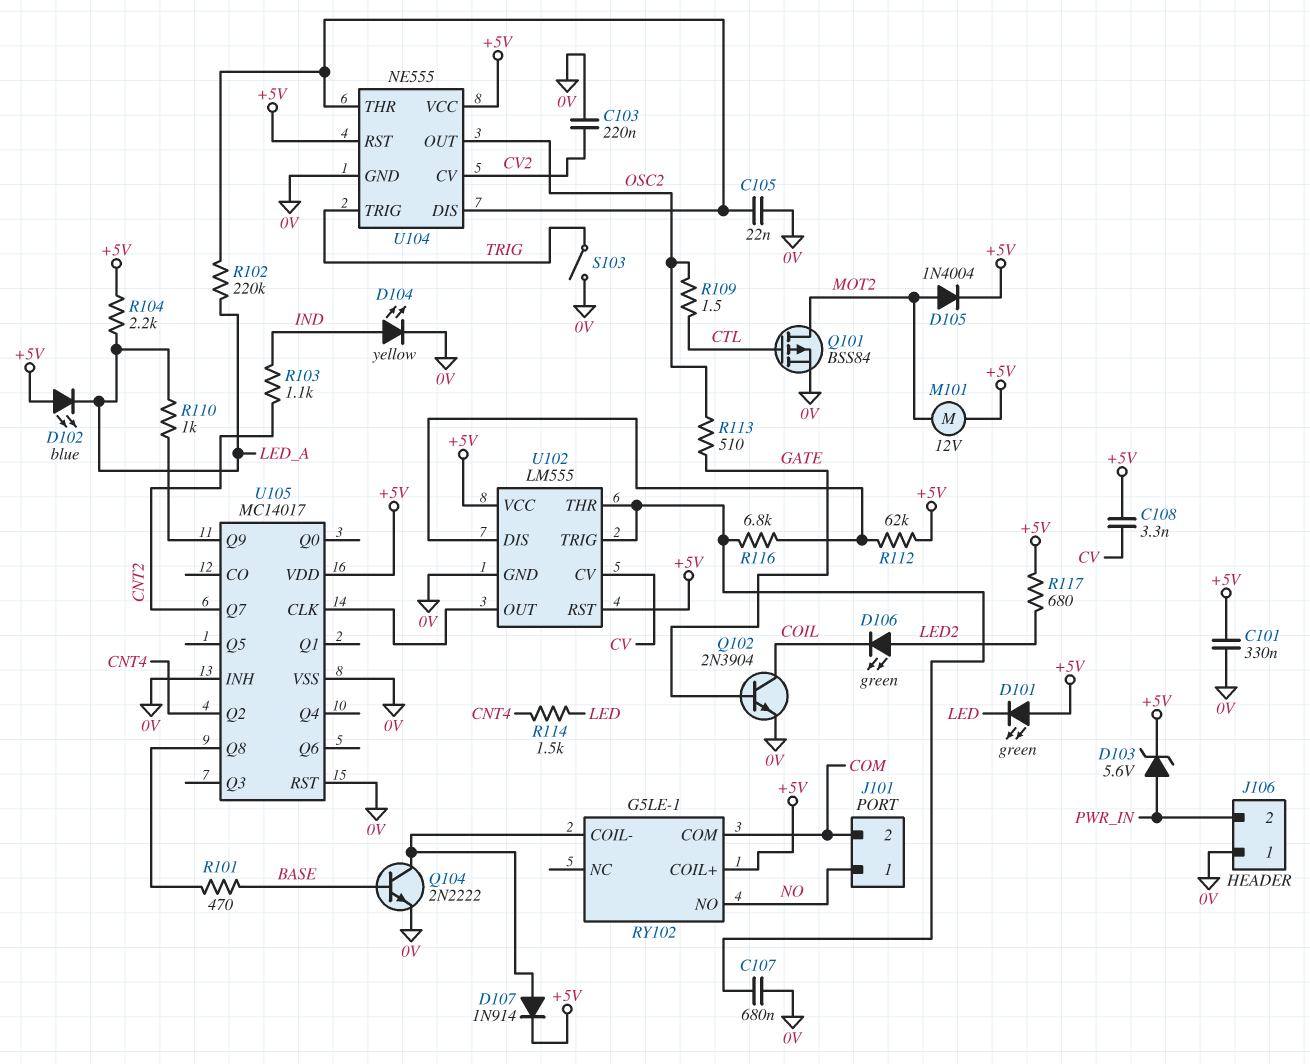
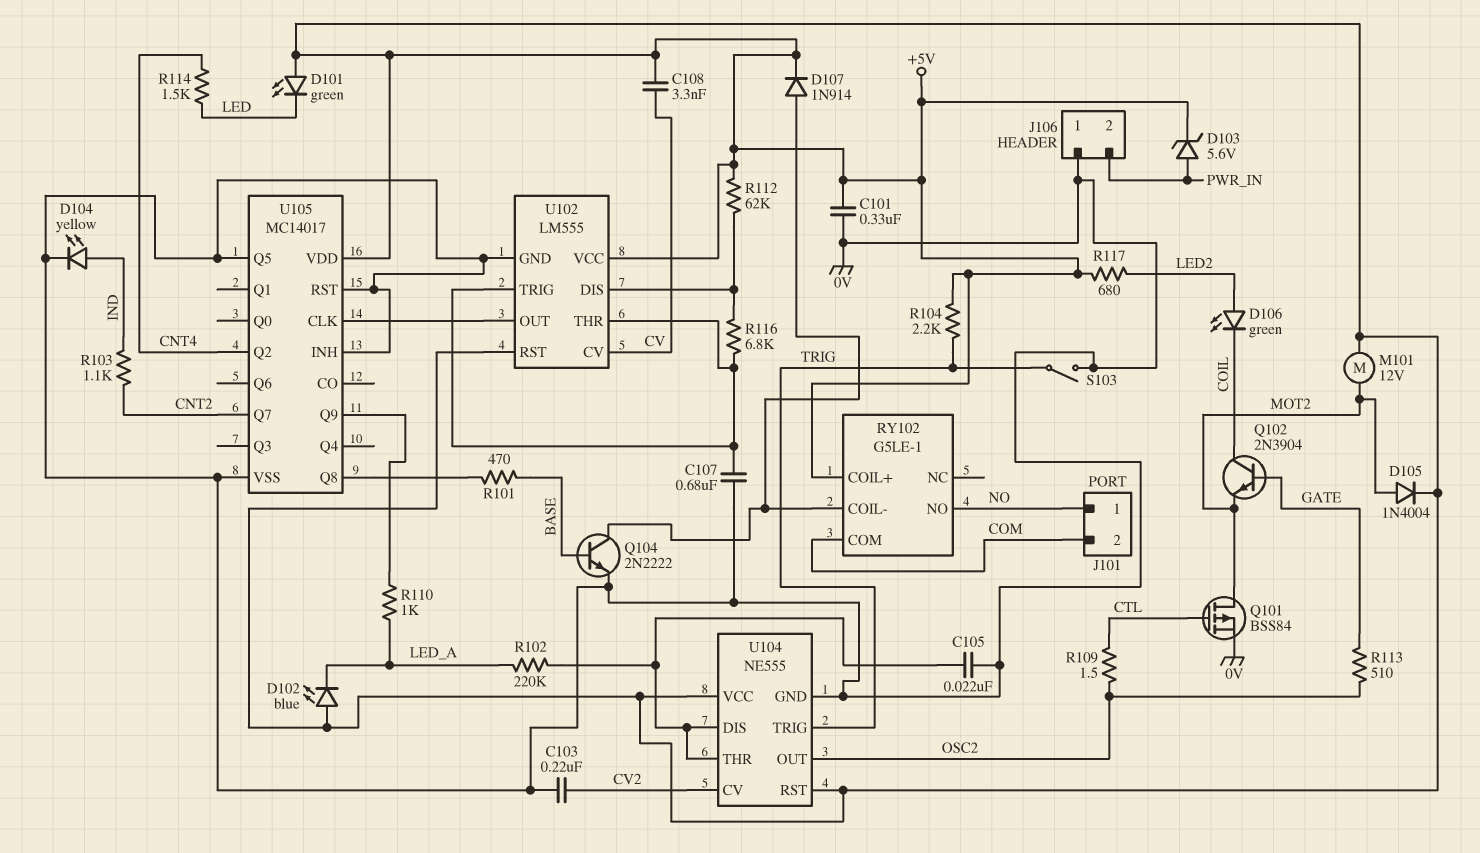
Q102: NPN 2N3904 (B GATE, C COIL, E 0V) -> NPN 2N3904 (B GATE, C COIL, E MOT2)
R104: 2.2k (+5V, LED_A) -> 2.2k (+5V, TRIG)
U105 pin Q5: none -> 0V

